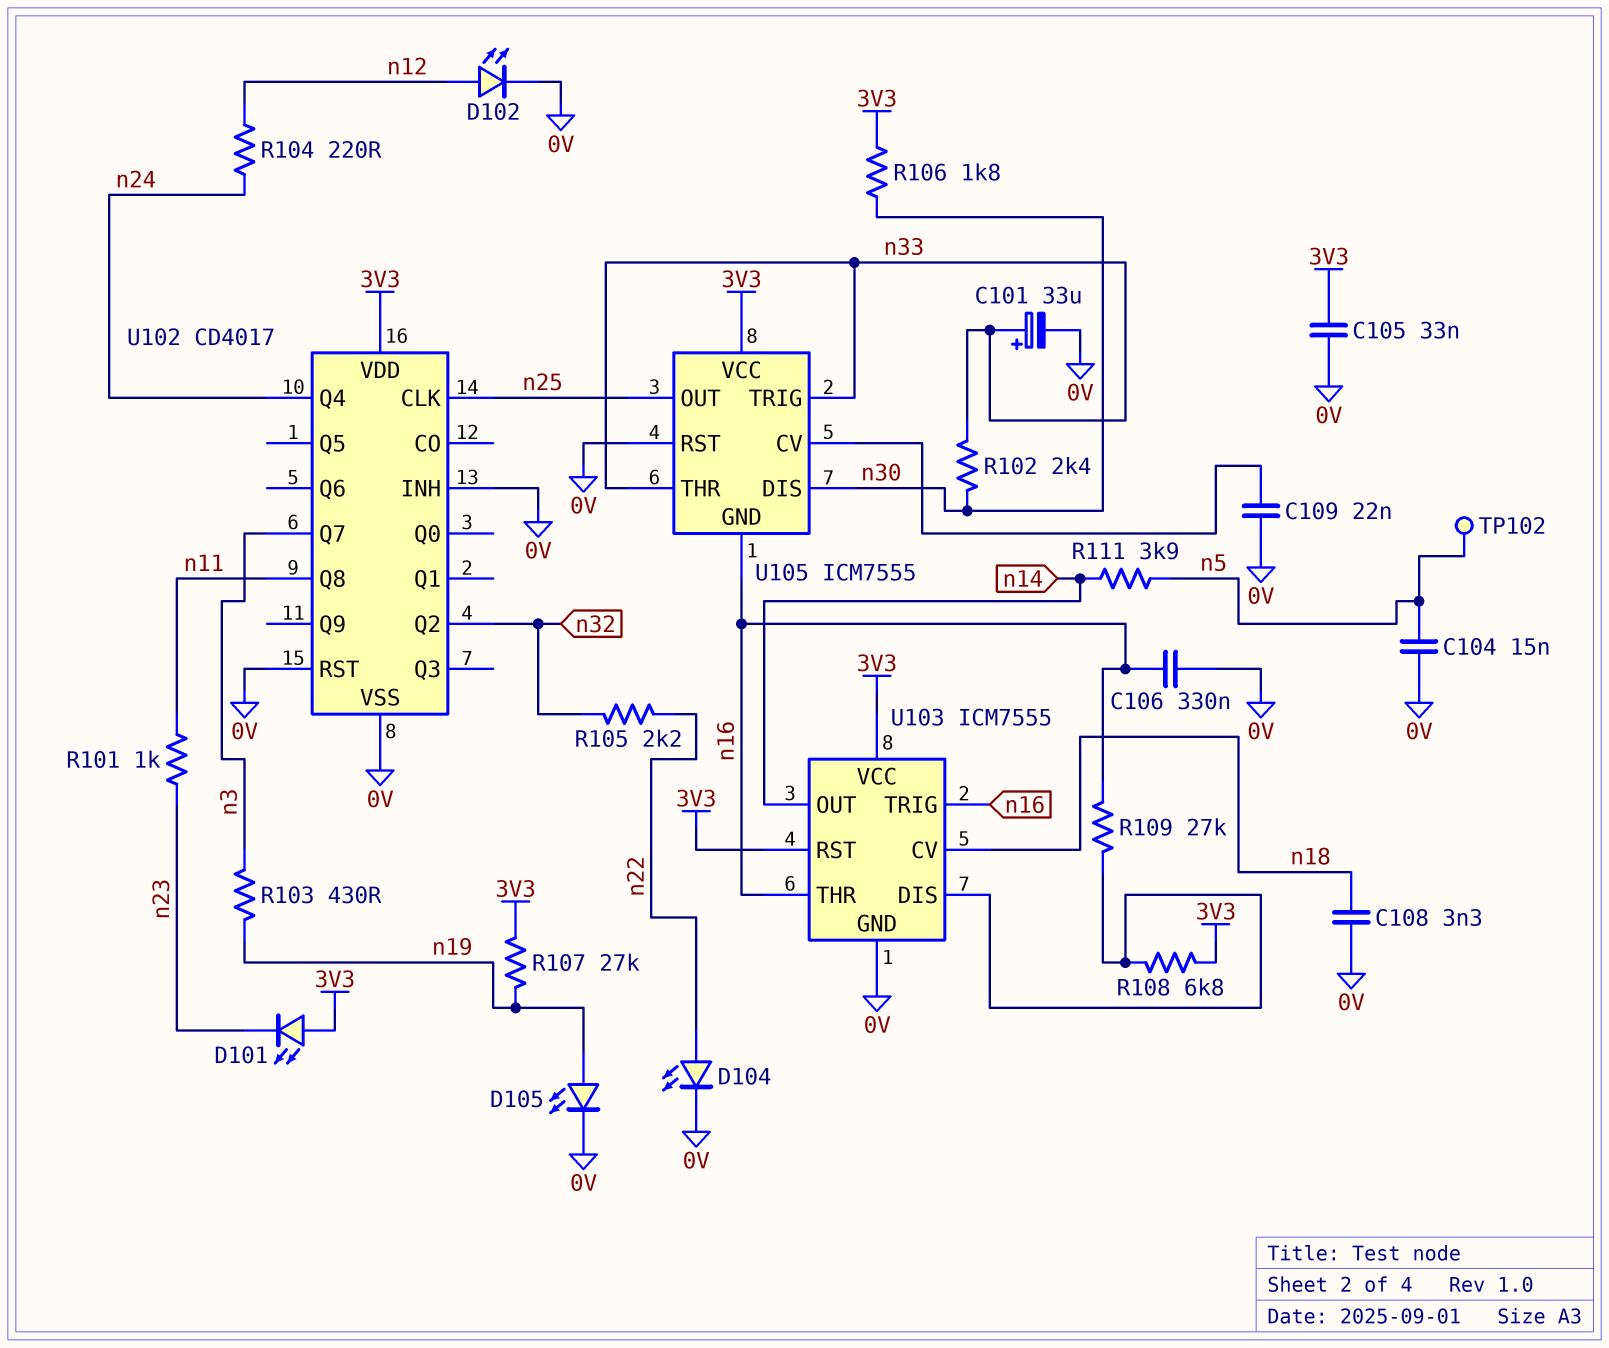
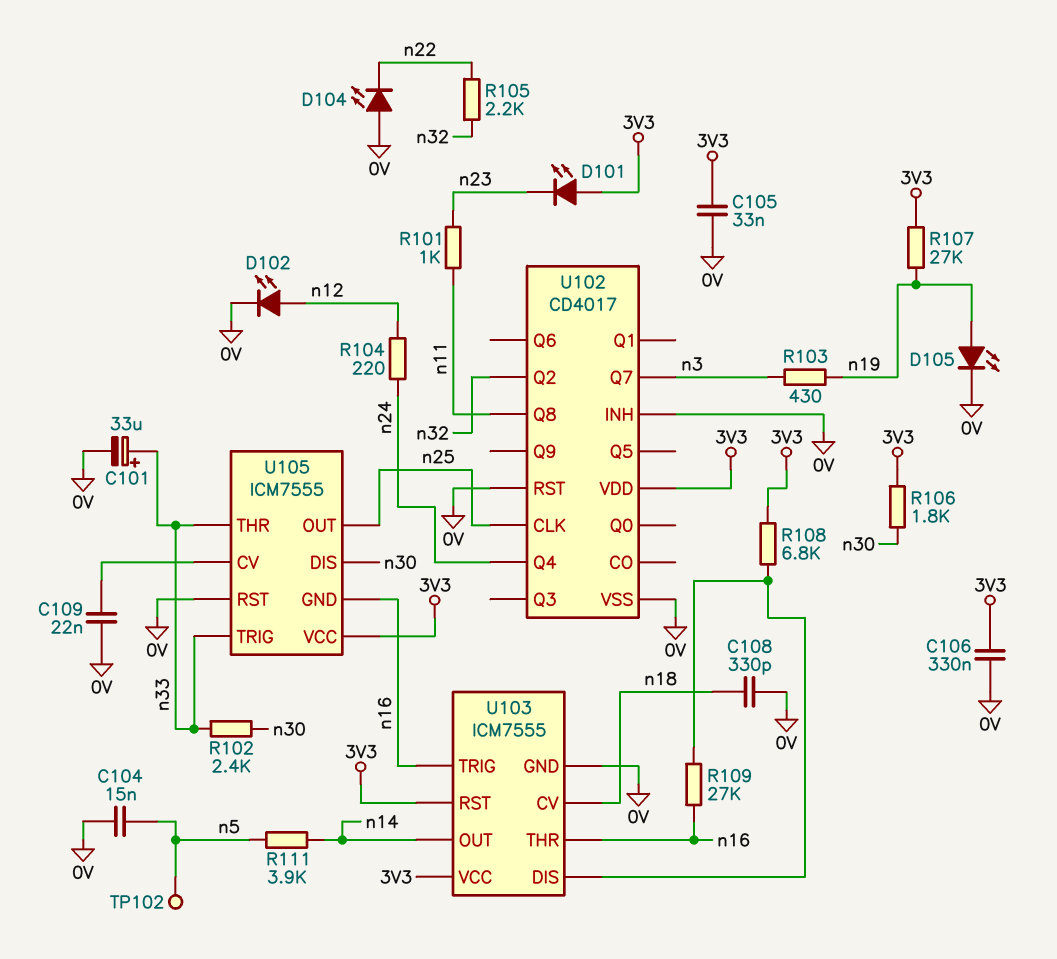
C106: 330nF (0V, n16) -> 330nF (0V, 3V3)
C108: 3.3nF (0V, n18) -> 330pF (0V, n18)
D104: LED (A n22, K 0V) -> LED (A 0V, K n22)

